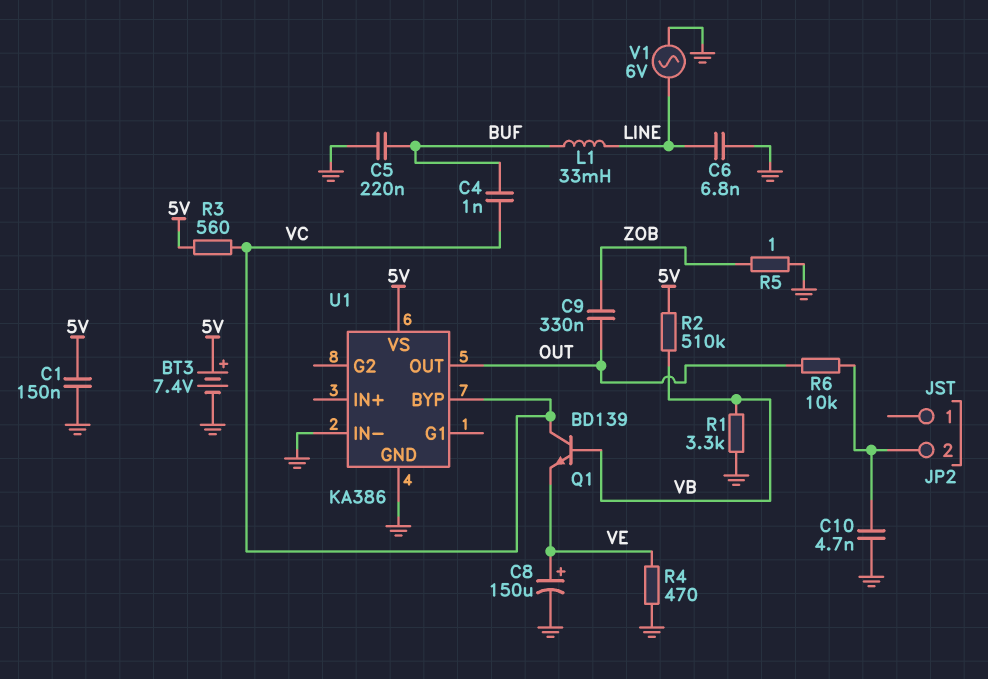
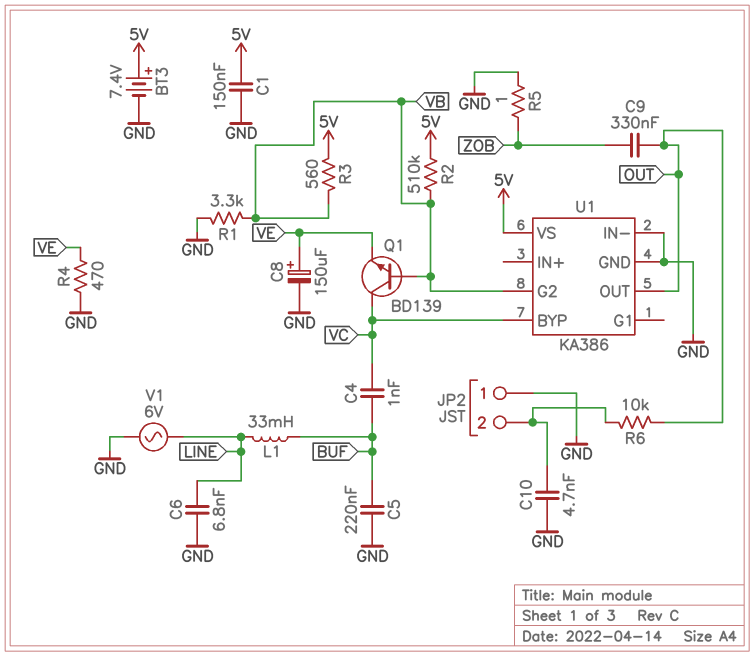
JP2 pin 1: none -> GND
R3: 560 (5V, VC) -> 560 (5V, VB)
U1 pin G2: none -> VB

